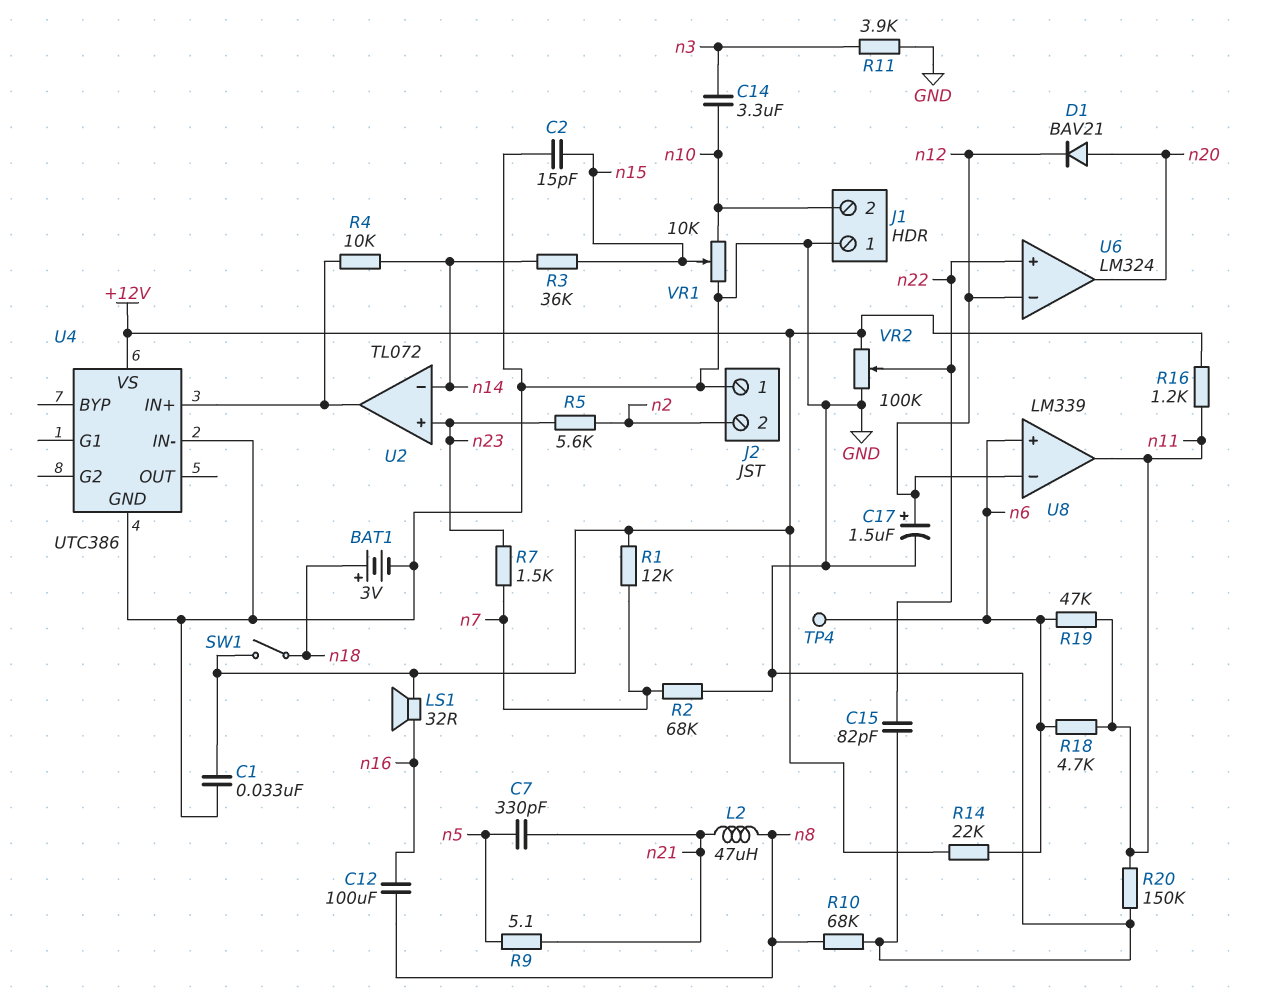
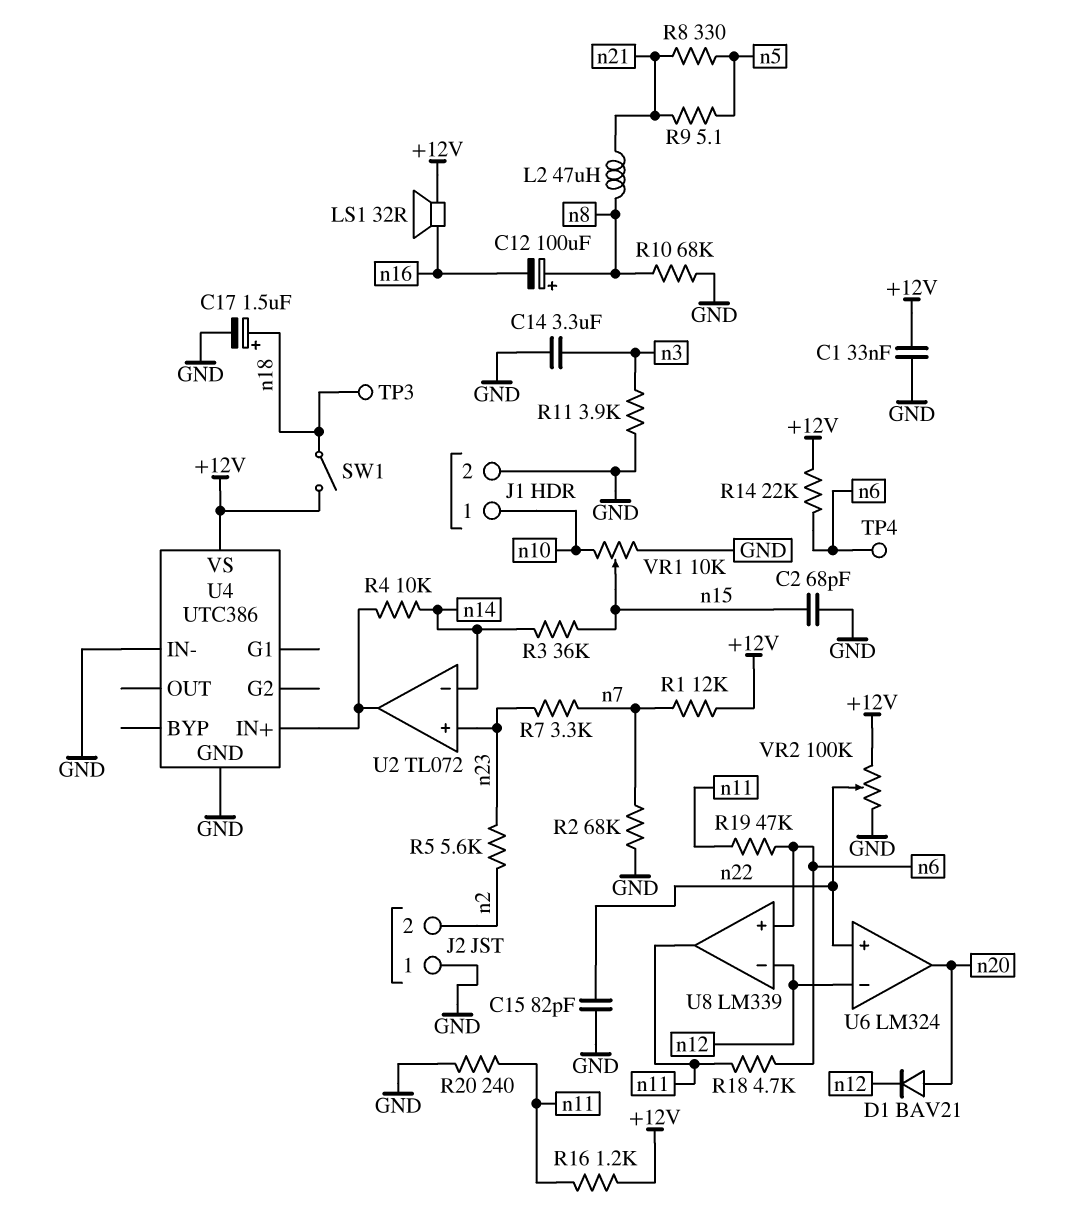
BAT1: 3V (plus n18, minus GND) -> none
C2: 15pF (GND, n15) -> 68pF (GND, n15)
C7: 330pF (n5, n21) -> none
C12: 100uF (n8, n16) -> 100uF (plus n8, minus n16)
C14: 3.3uF (n3, n10) -> 3.3uF (GND, n3)
C17: 1.5uF (plus n12, minus GND) -> 1.5uF (plus n18, minus GND)
J1 pin 1: GND -> n10
J1 pin 2: n10 -> GND
R7: 1.5k (n7, n23) -> 3.3k (n7, n23)
R8: none -> 330 (n5, n21)
R20: 150k (GND, n11) -> 240 (GND, n11)
TP3: none -> test point (n18)

